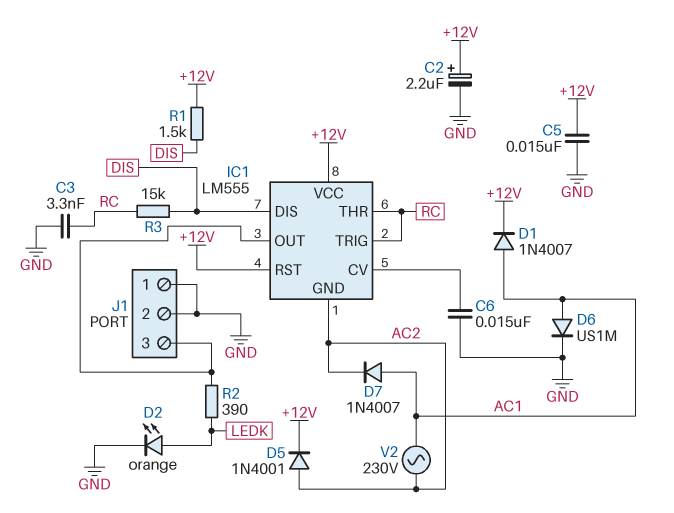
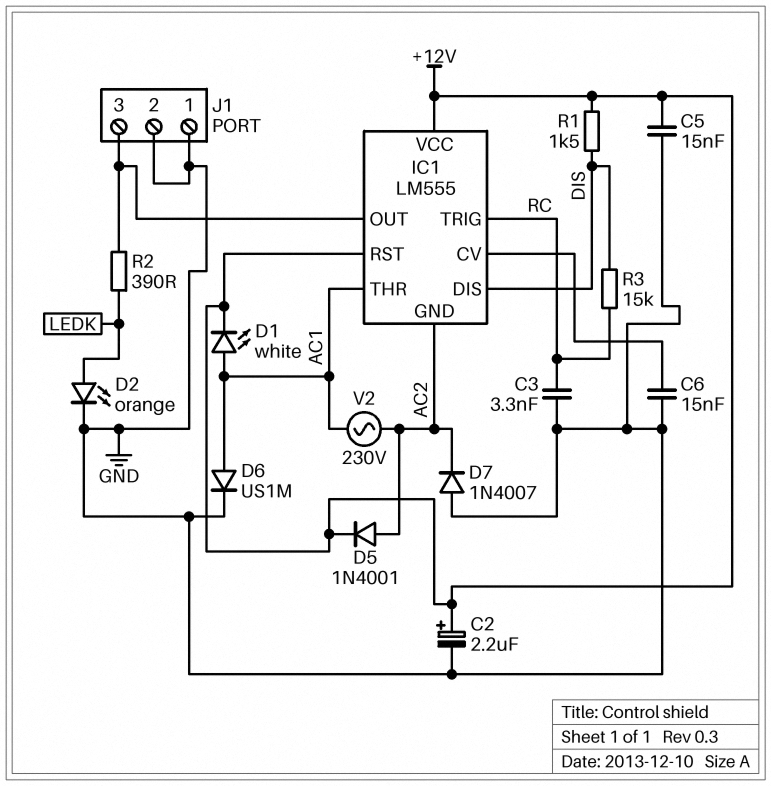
D1: diode 1N4007 (A AC1, K +12V) -> LED white (A AC1, K +12V)
D7: diode 1N4007 (A AC1, K AC2) -> diode 1N4007 (A GND, K AC2)
IC1 pin THR: RC -> AC1

